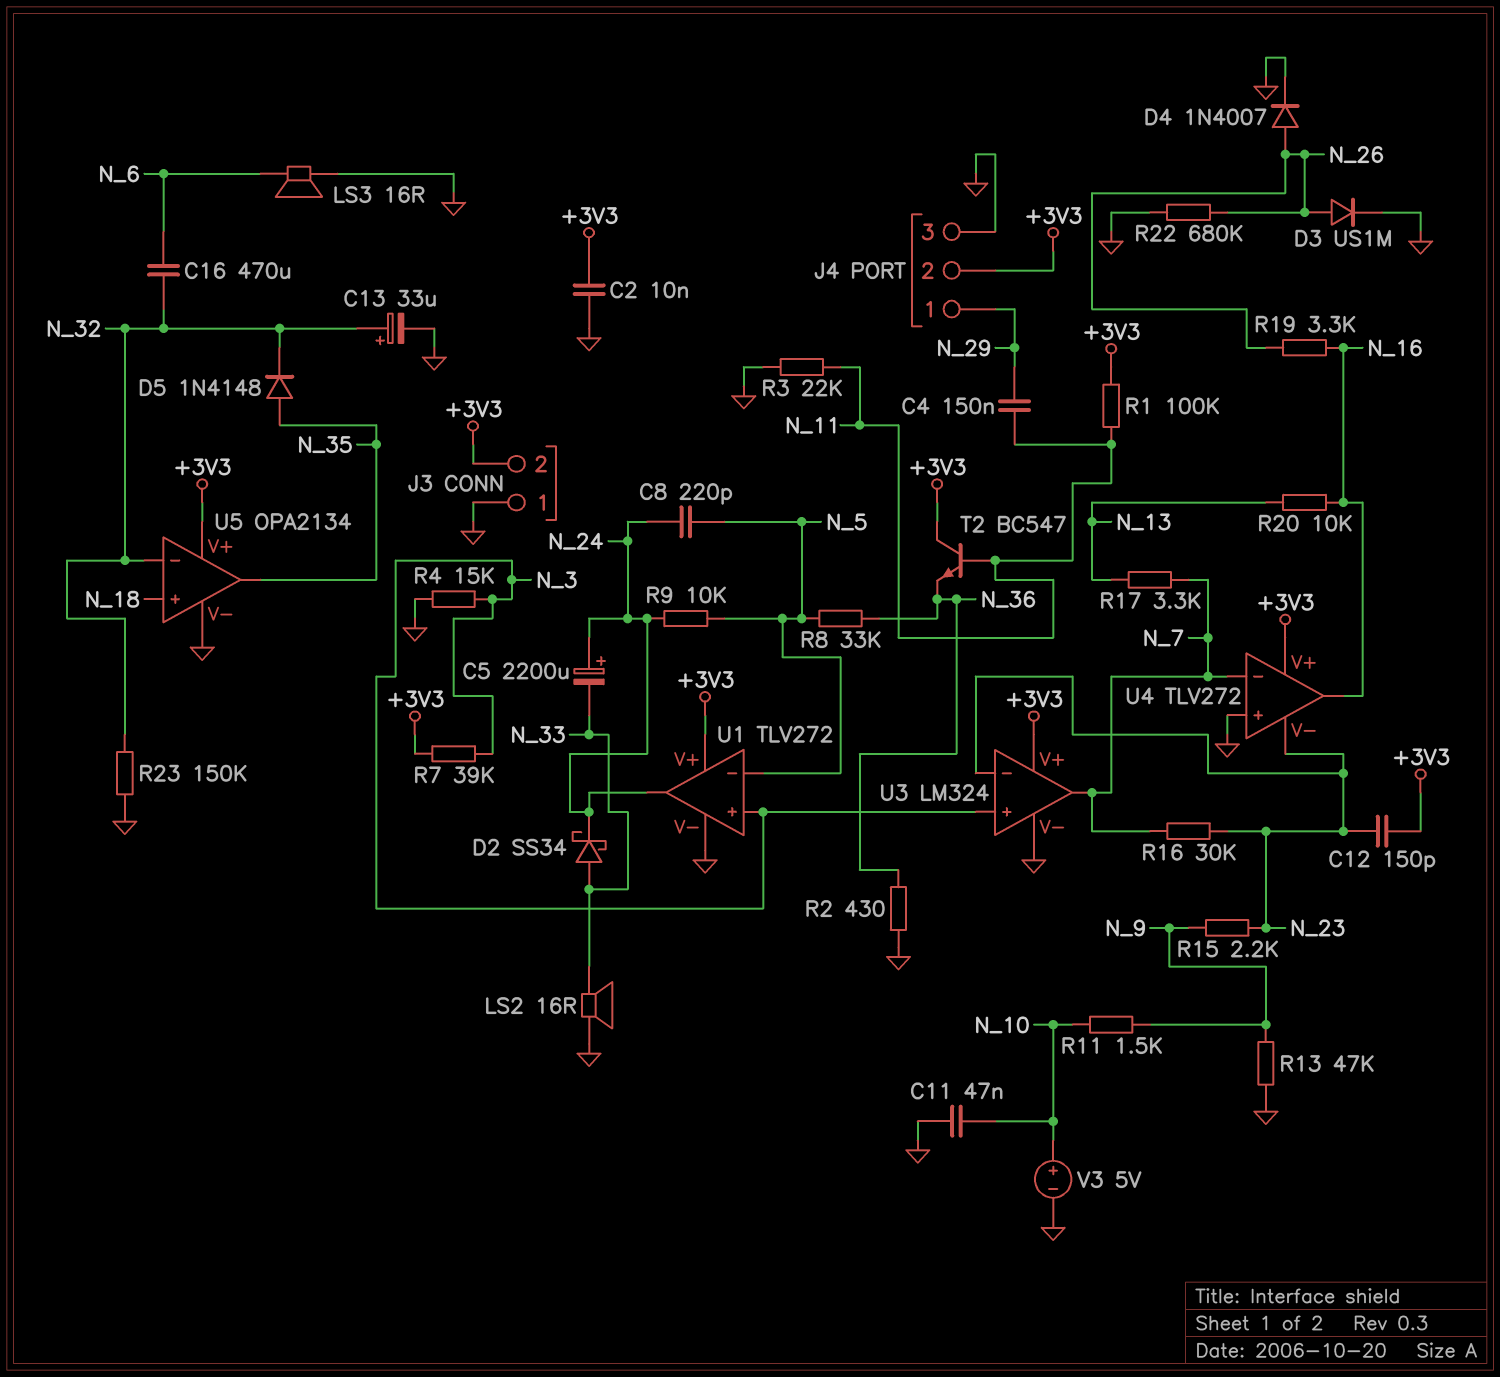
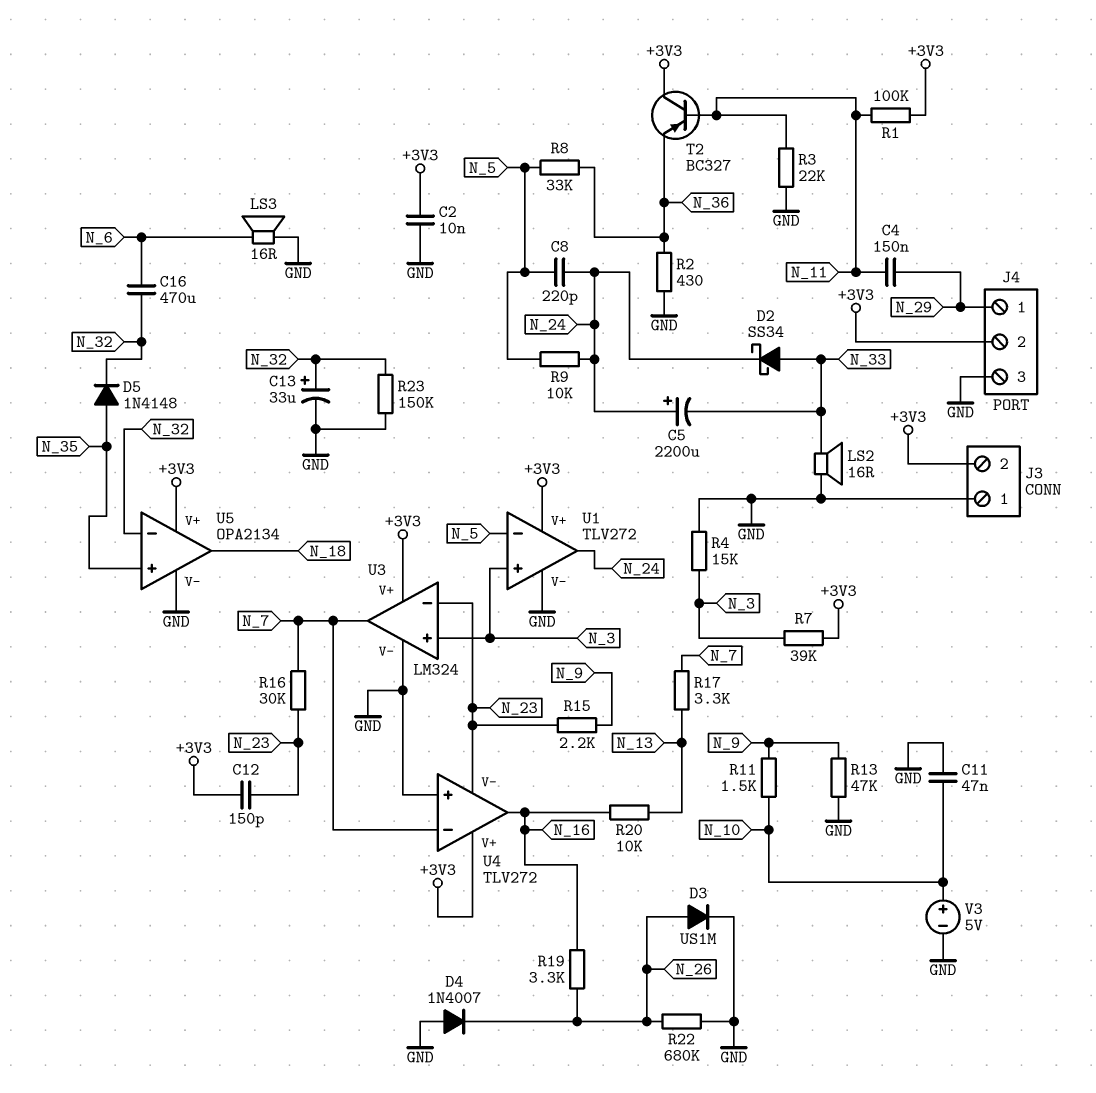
D4: diode 1N4007 (A N_26, K GND) -> diode 1N4007 (A GND, K N_26)
T2: NPN BC547 (B N_11, C +3V3, E N_36) -> PNP BC327 (B N_11, C +3V3, E N_36)
U5 pin in+: N_18 -> N_35
U5 pin out: N_35 -> N_18

